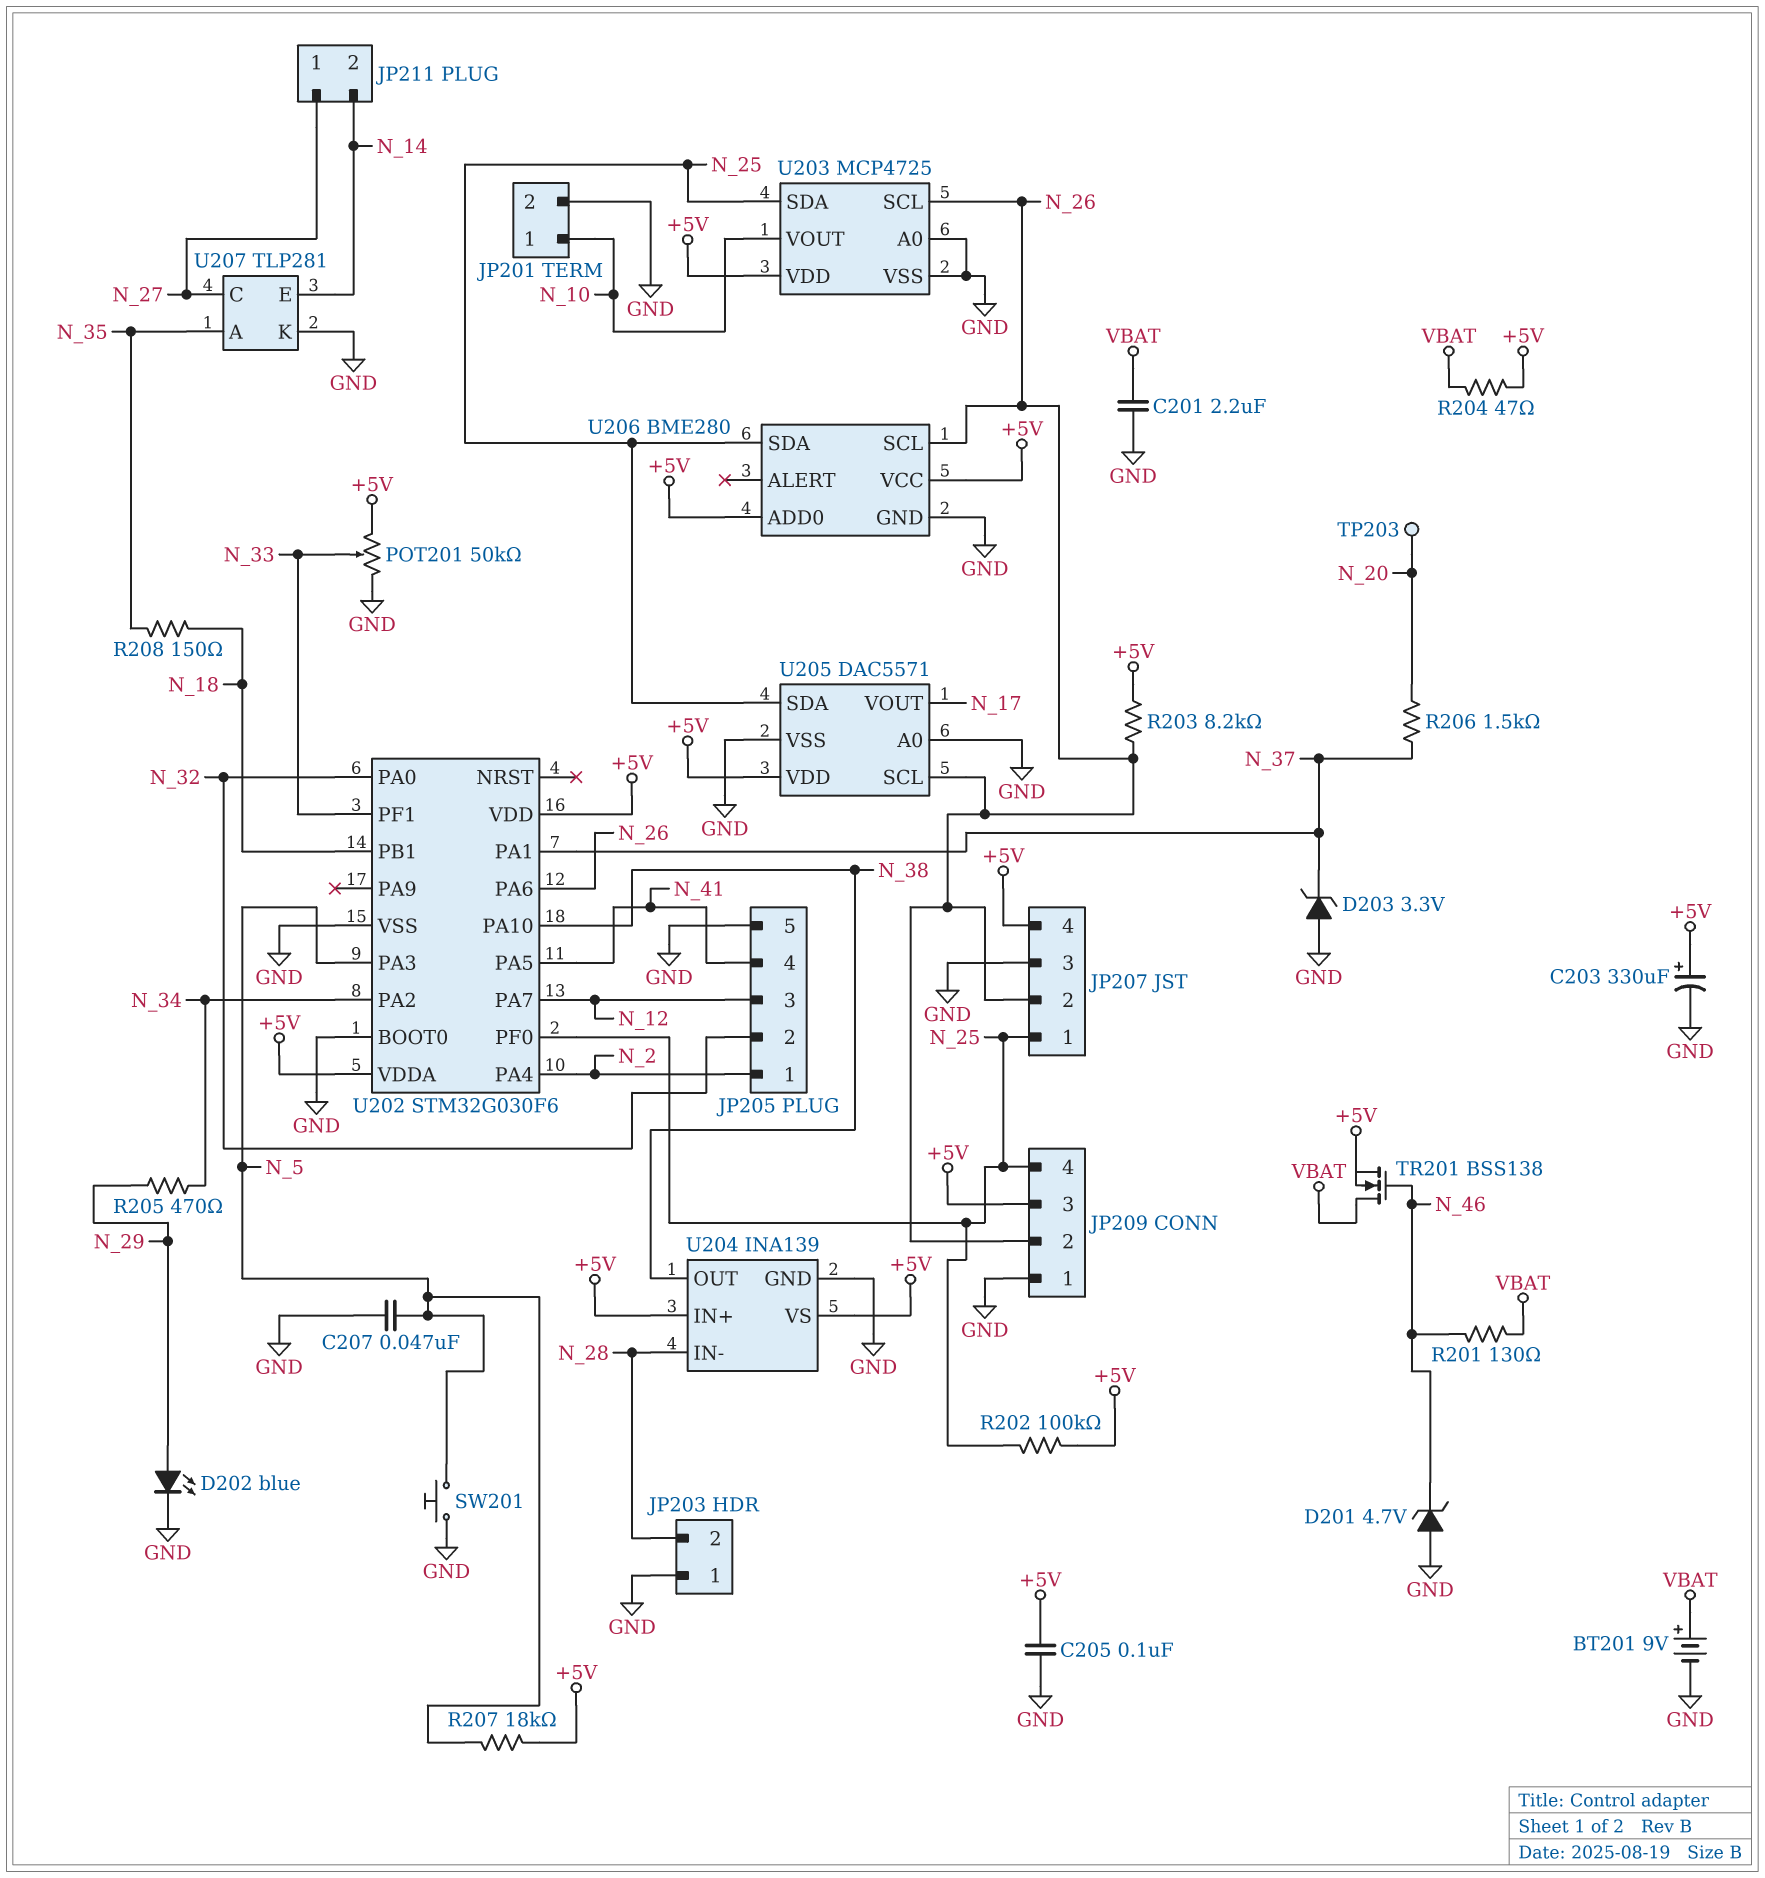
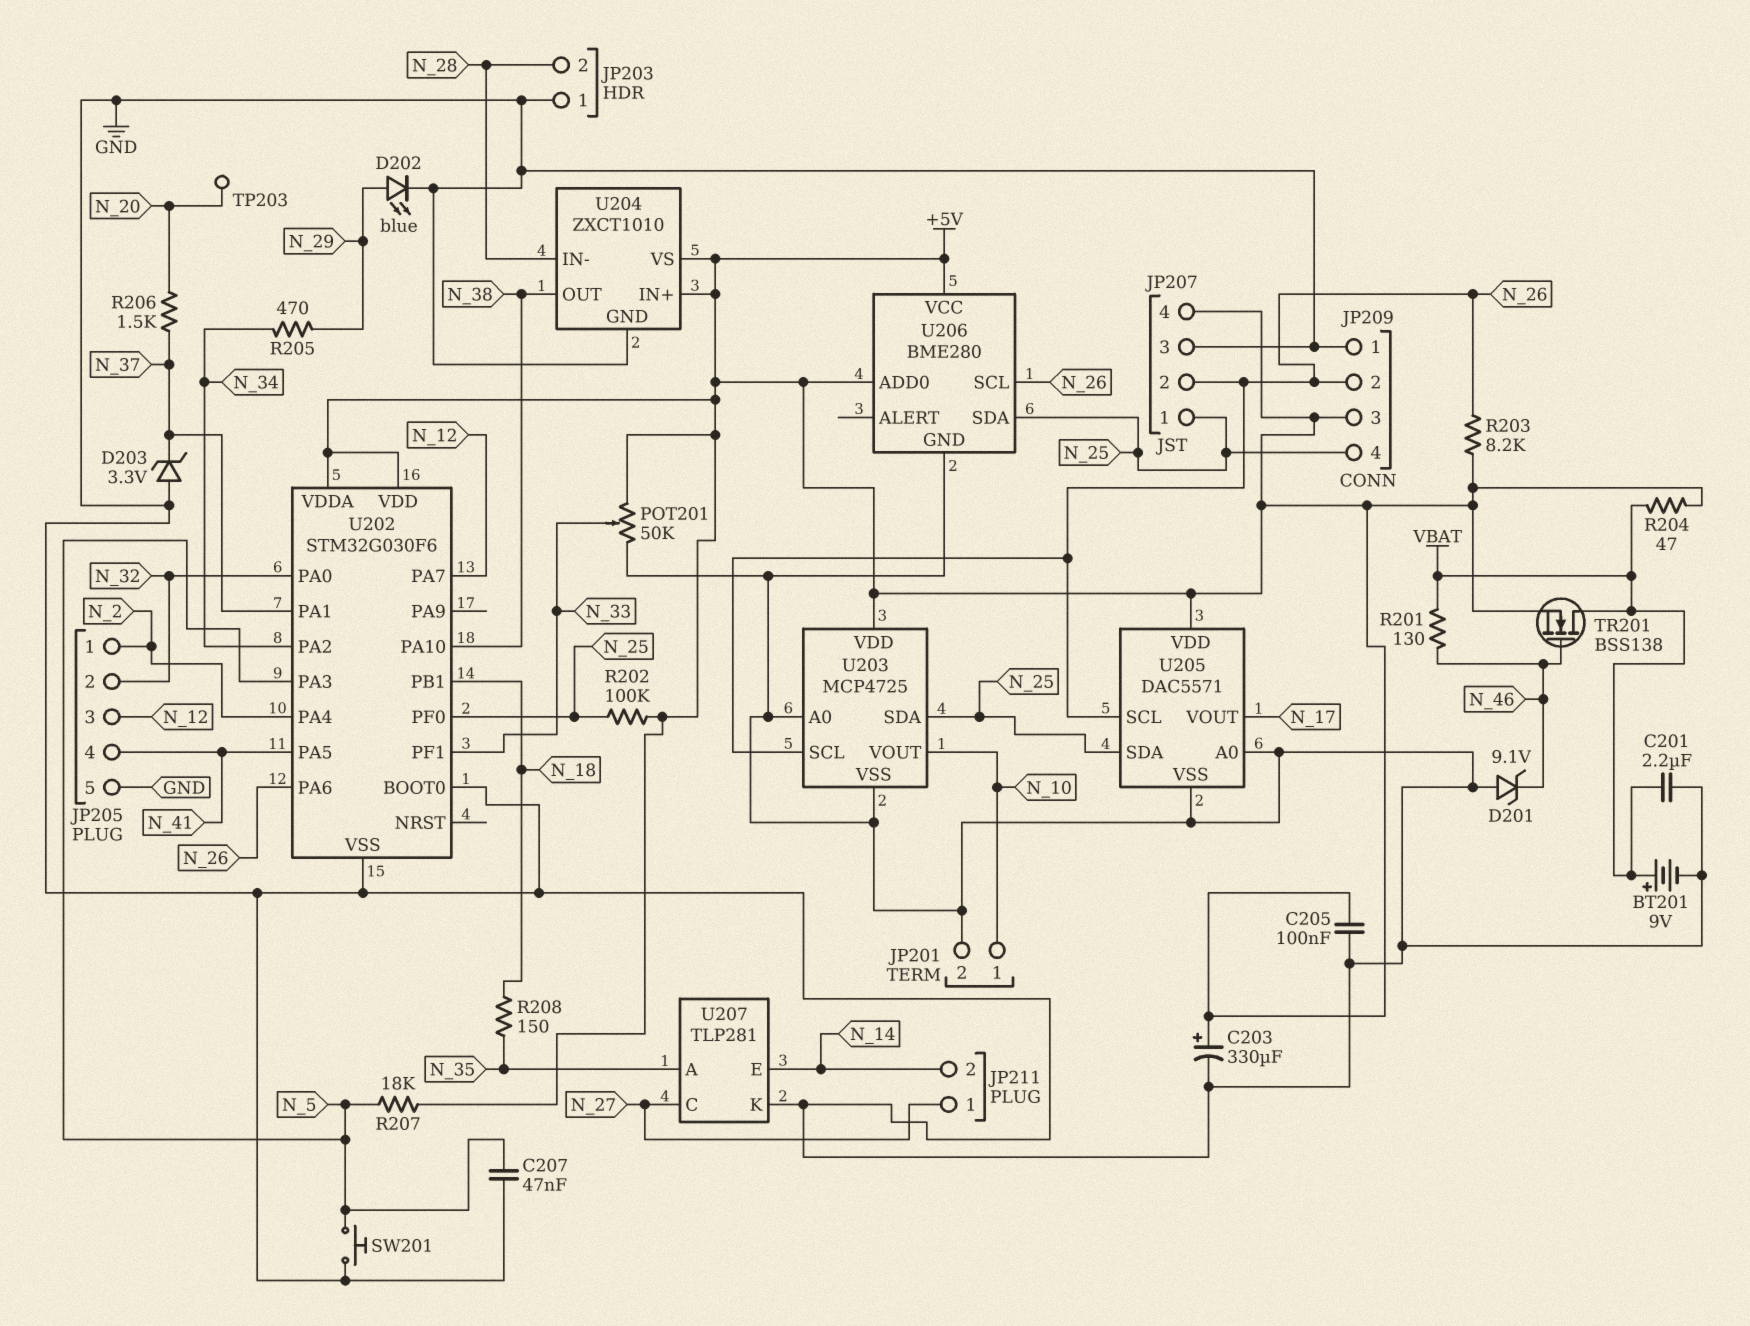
D201: zener 4.7V (A GND, K N_46) -> zener 9.1V (A GND, K N_46)
U204: INA139 -> ZXCT1010

